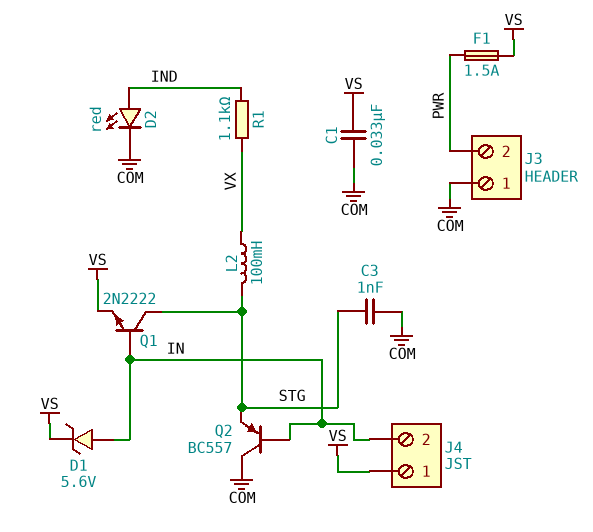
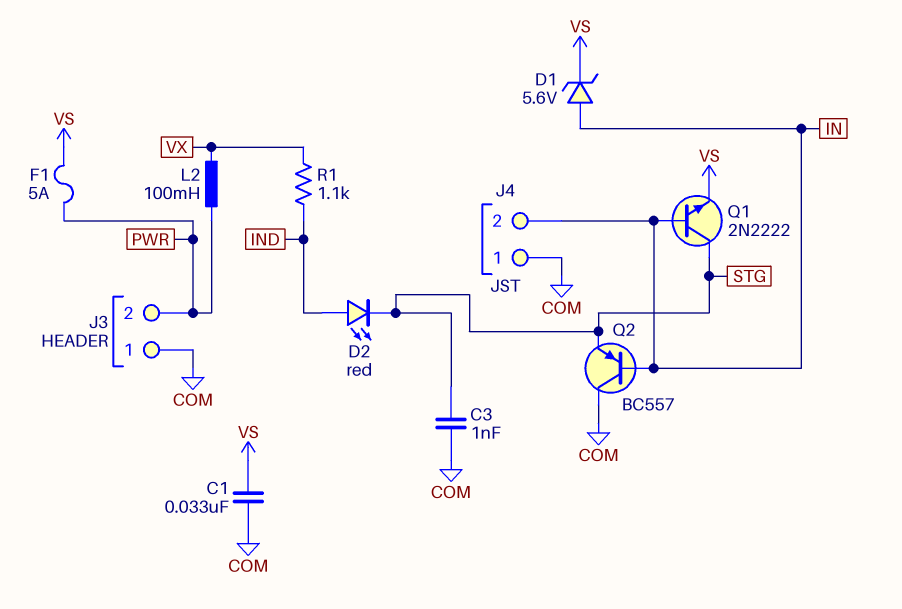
D2: LED red (A IND, K COM) -> LED red (A IND, K STG)
F1: 1.5A (PWR, VS) -> 5A (PWR, VS)
J4 pin 1: VS -> COM
L2: 100mH (STG, VX) -> 100mH (PWR, VX)

